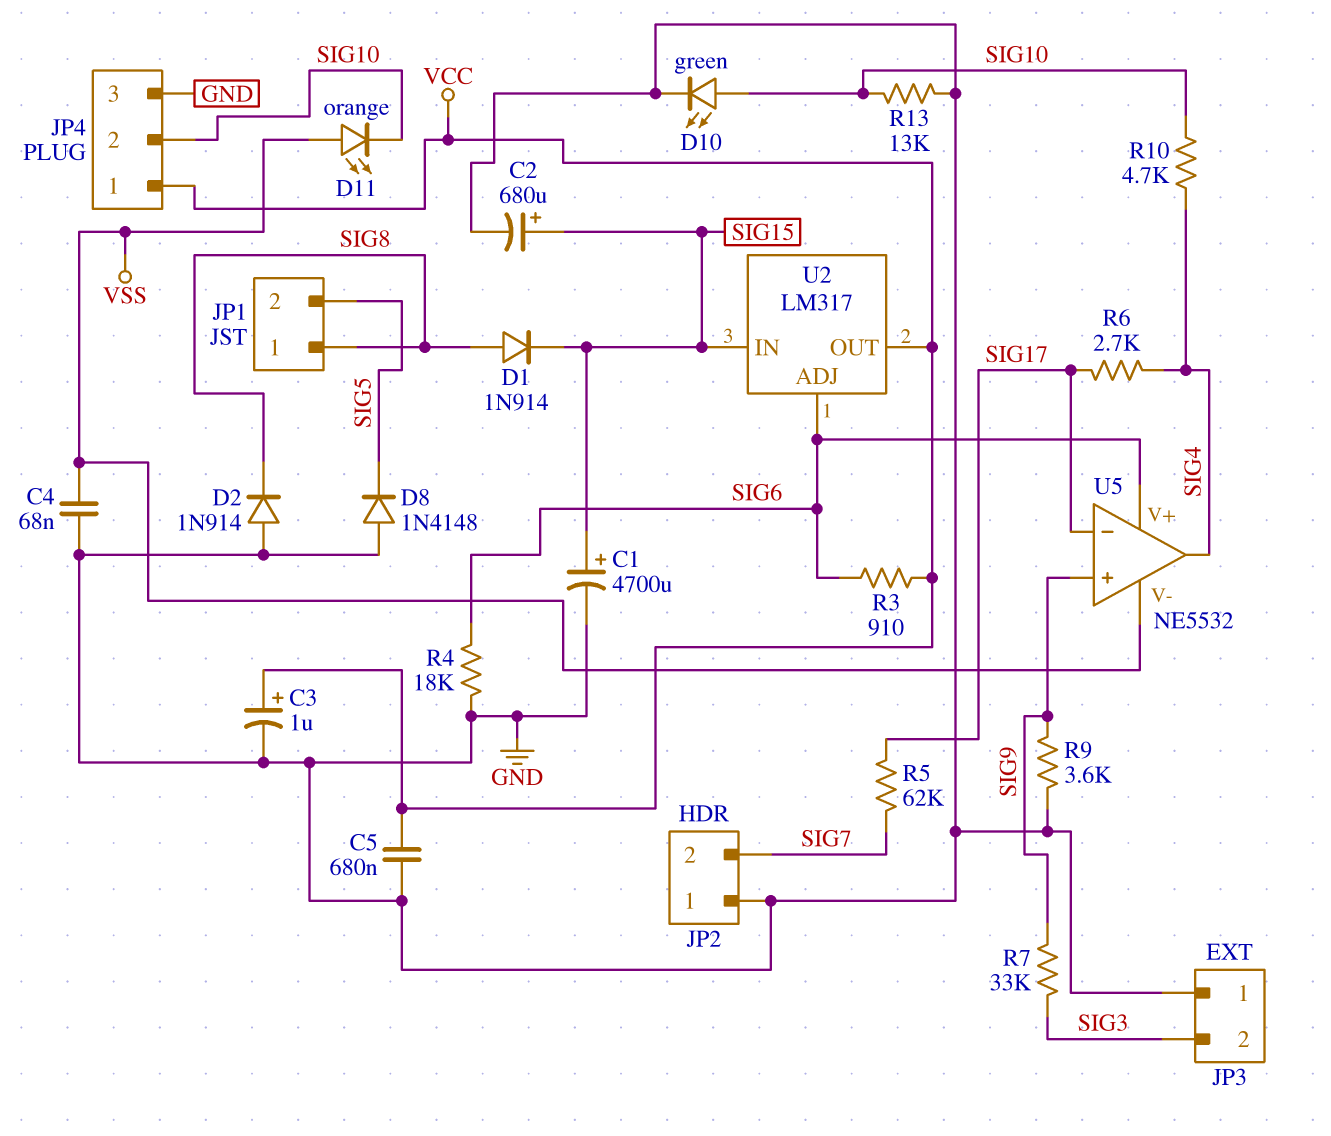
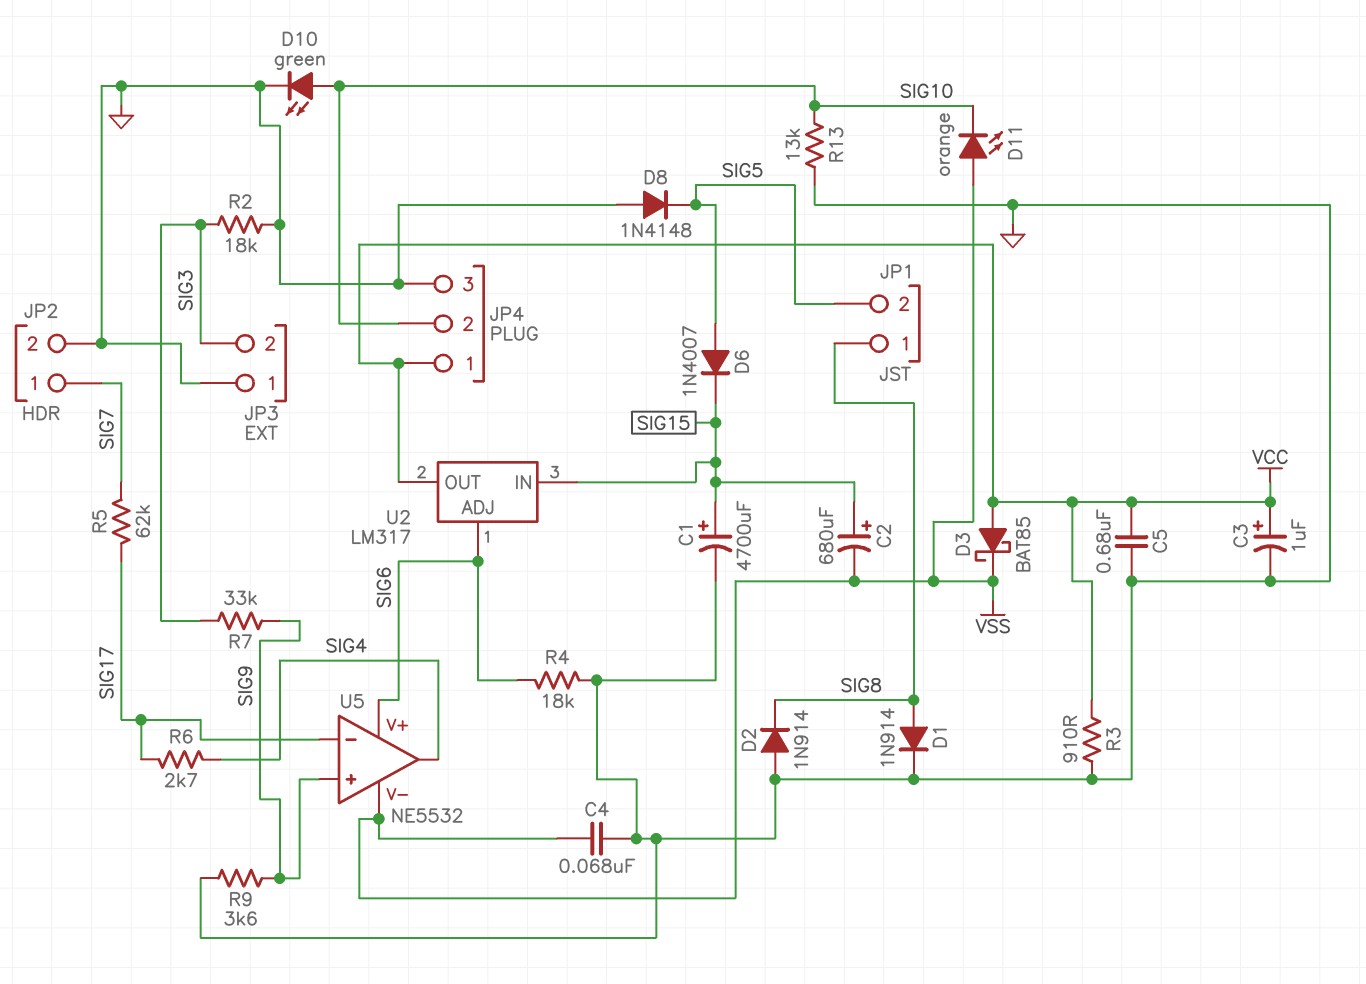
C2: 680uF (plus SIG15, minus GND) -> 680uF (plus SIG15, minus VSS)
D1: diode 1N914 (A SIG8, K SIG15) -> diode 1N914 (A SIG8, K GND)
D3: none -> schottky BAT85 (A VCC, K VSS)
D6: none -> diode 1N4007 (A SIG5, K SIG15)
JP2 pin 1: GND -> SIG7
JP2 pin 2: SIG7 -> GND
R2: none -> 18k (GND, SIG3)
R3: 910 (SIG6, VCC) -> 910 (GND, VCC)
R10: 4.7k (SIG4, SIG10) -> none

